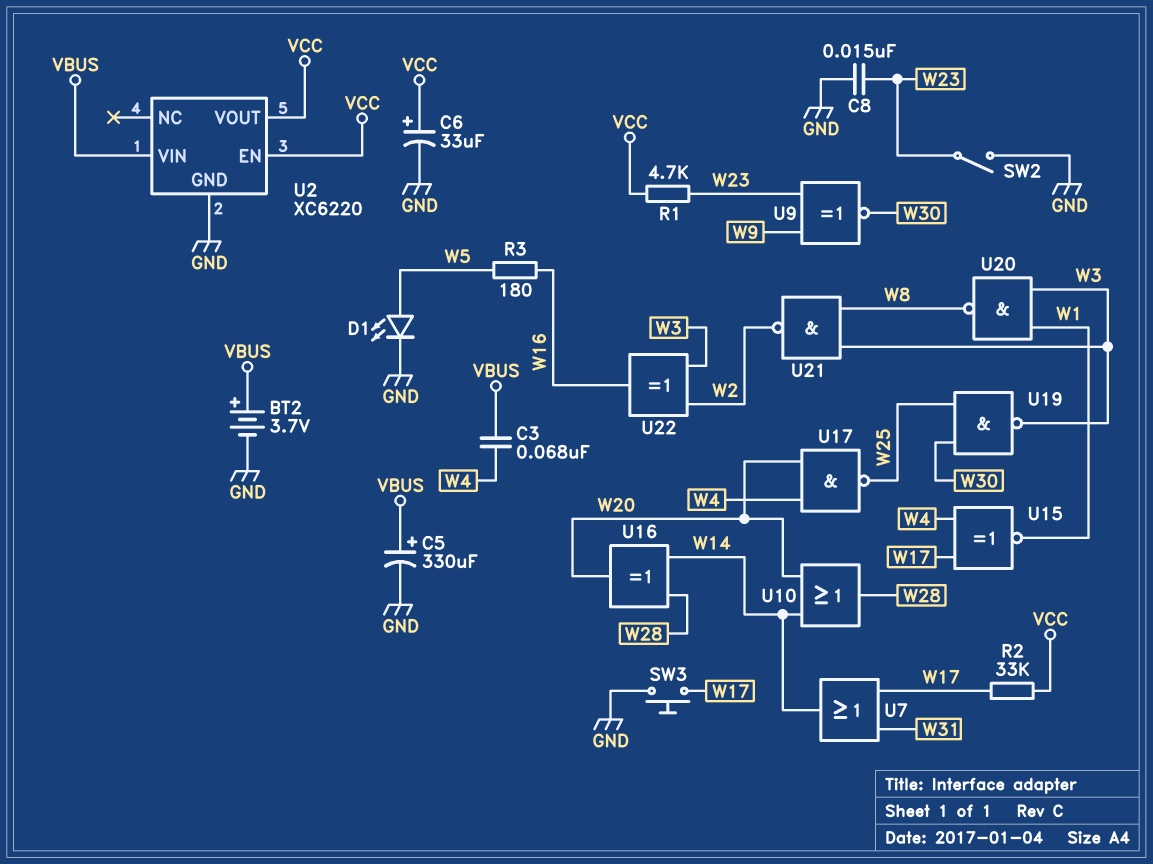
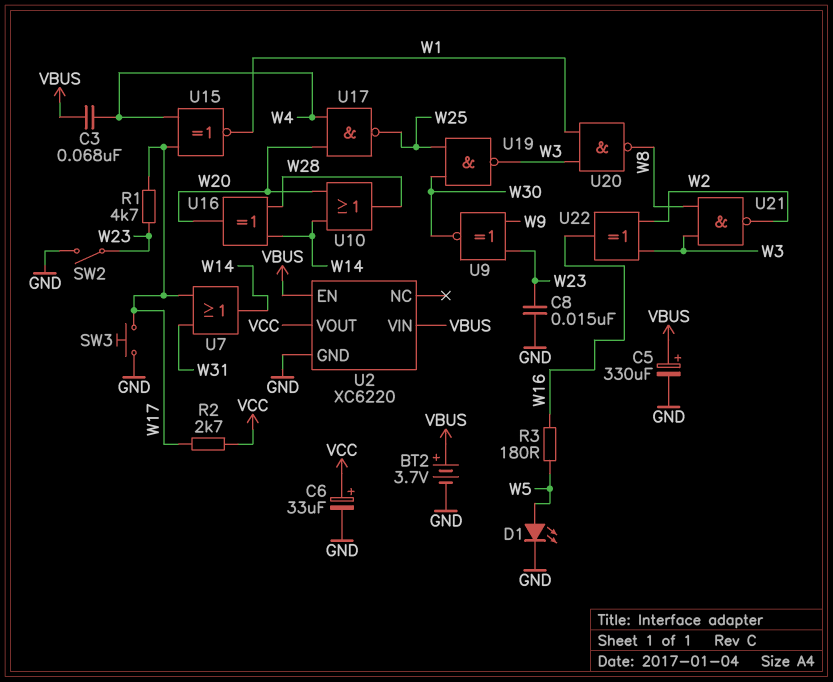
R1: 4.7k (VCC, W23) -> 4.7k (W17, W23)
R2: 33k (VCC, W17) -> 2.7k (VCC, W17)
U2 pin EN: VCC -> VBUS

